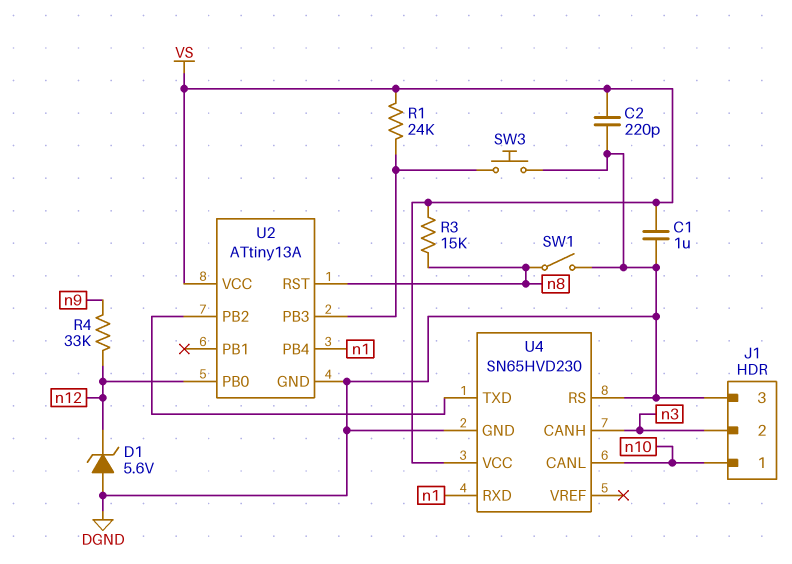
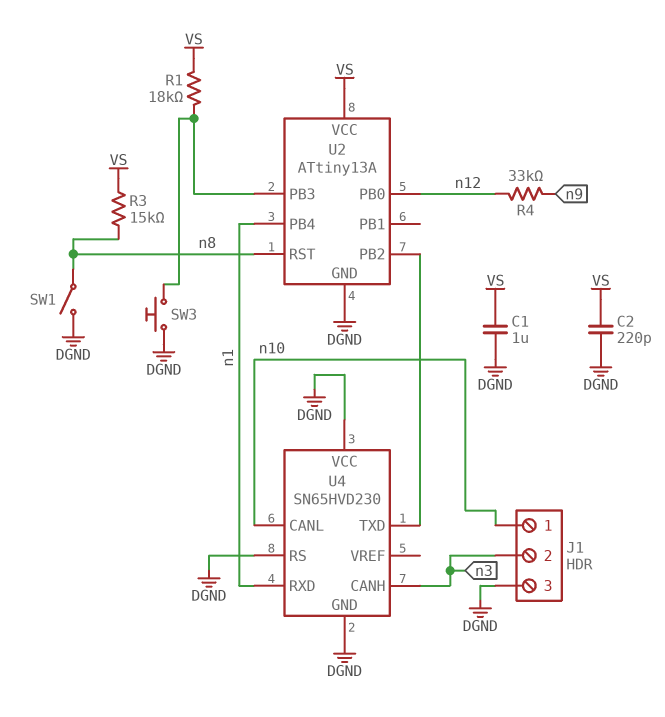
D1: zener 5.6V (A DGND, K n12) -> none
R1: 24k (U2/PB3, VS) -> 18k (U2/PB3, VS)
U4 pin VCC: VS -> DGND

